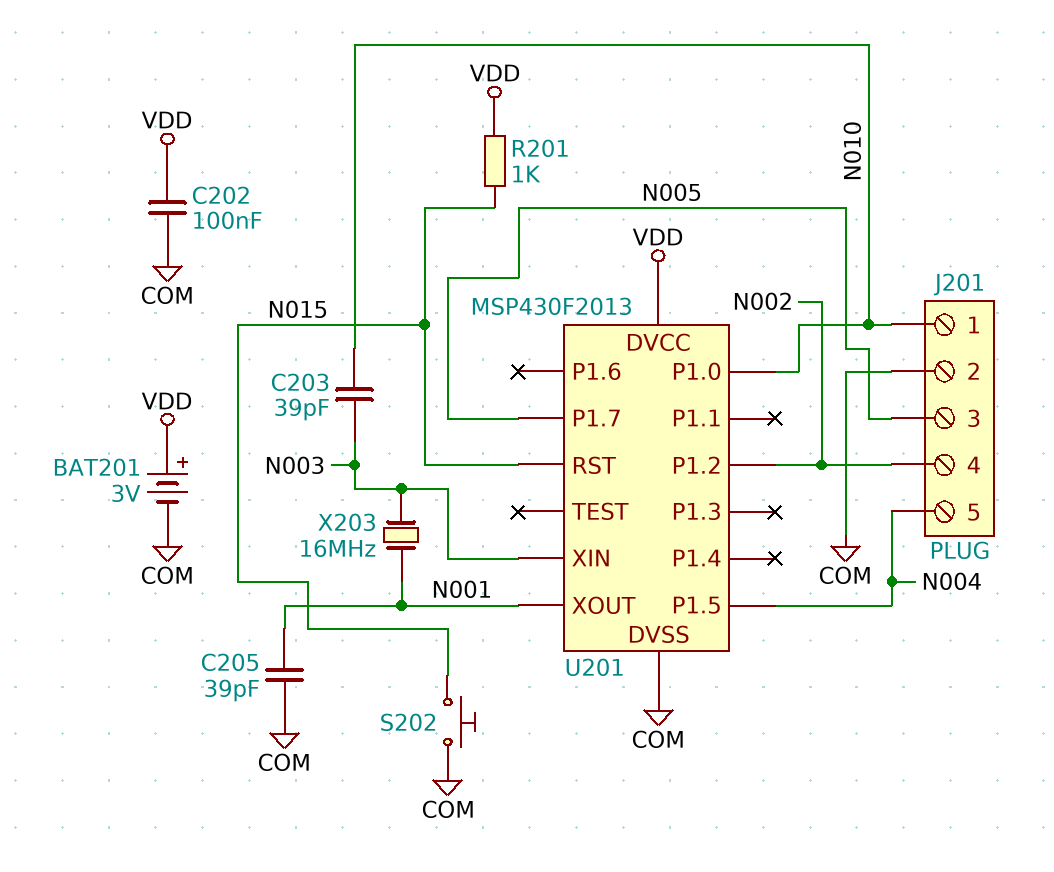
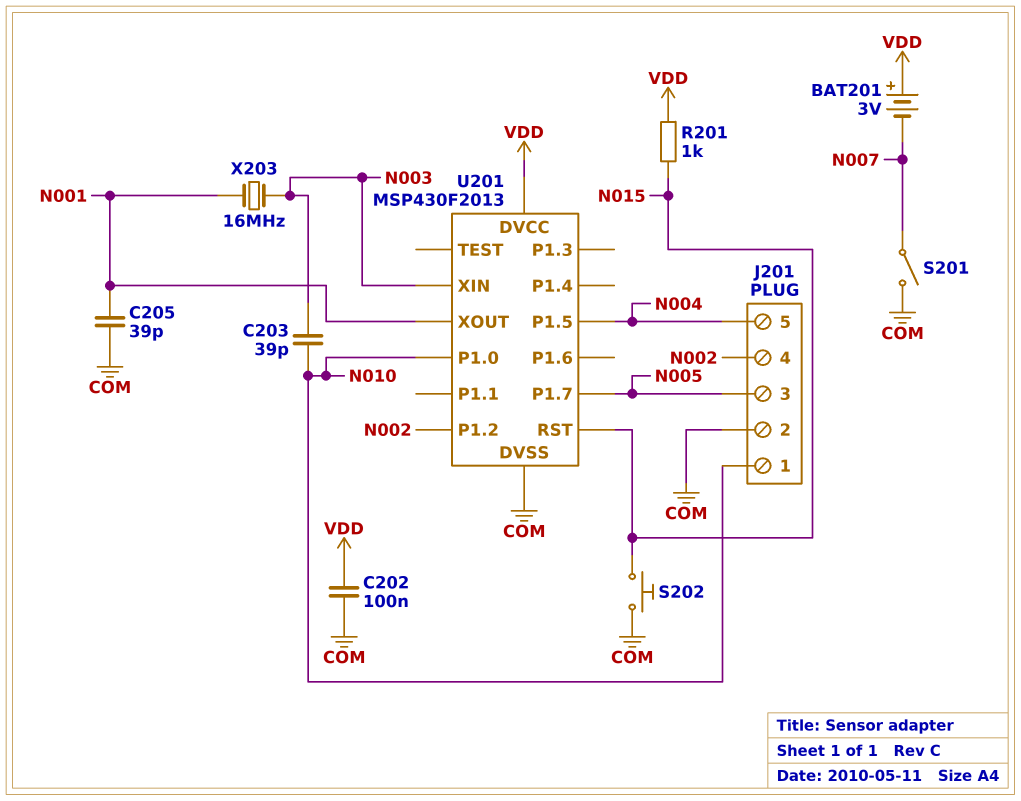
BAT201: 3V (plus VDD, minus COM) -> 3V (plus VDD, minus N007)
S201: none -> switch (COM, N007)

